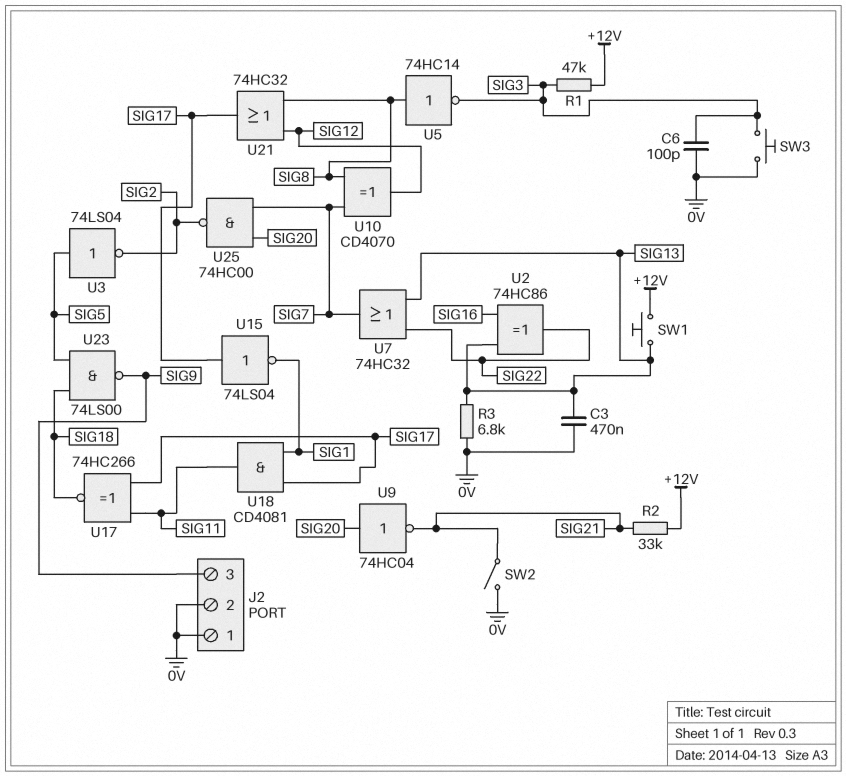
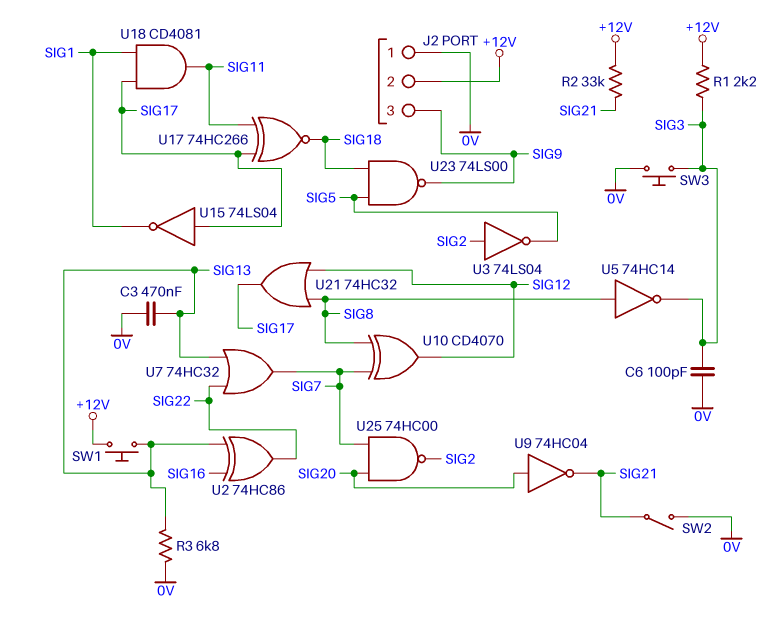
J2 pin 2: 0V -> +12V
R1: 47k (+12V, SIG3) -> 2.2k (+12V, SIG3)
U3: NOT 74LS04 (in SIG5, out SIG2) -> NOT 74LS04 (in SIG2, out SIG5)

